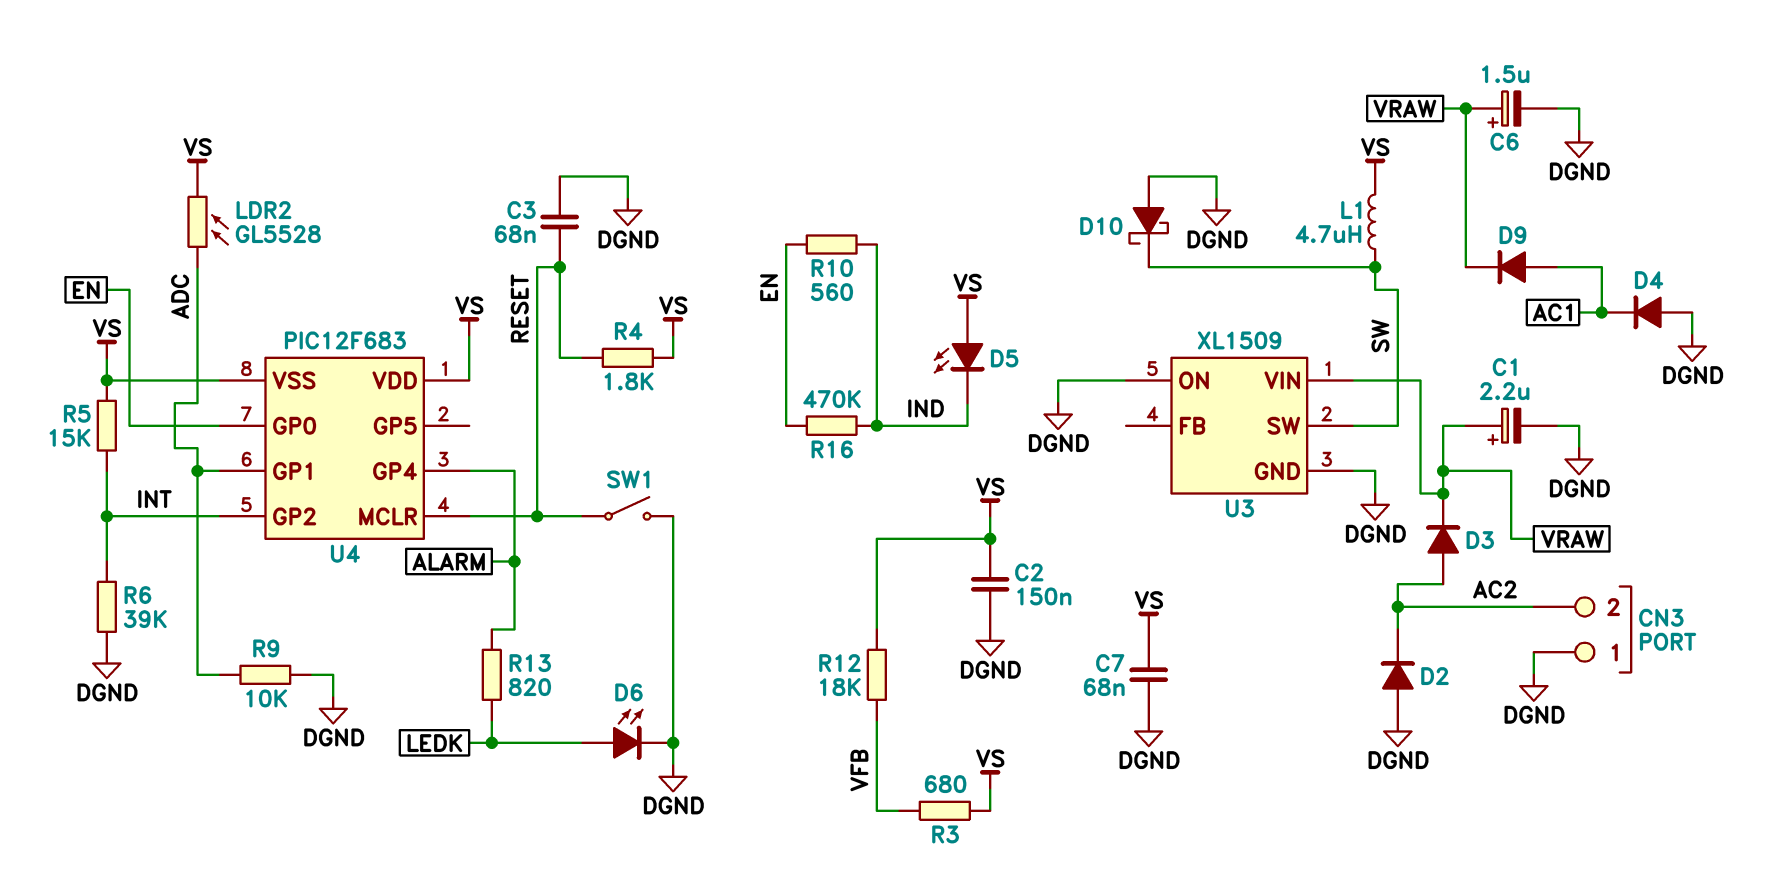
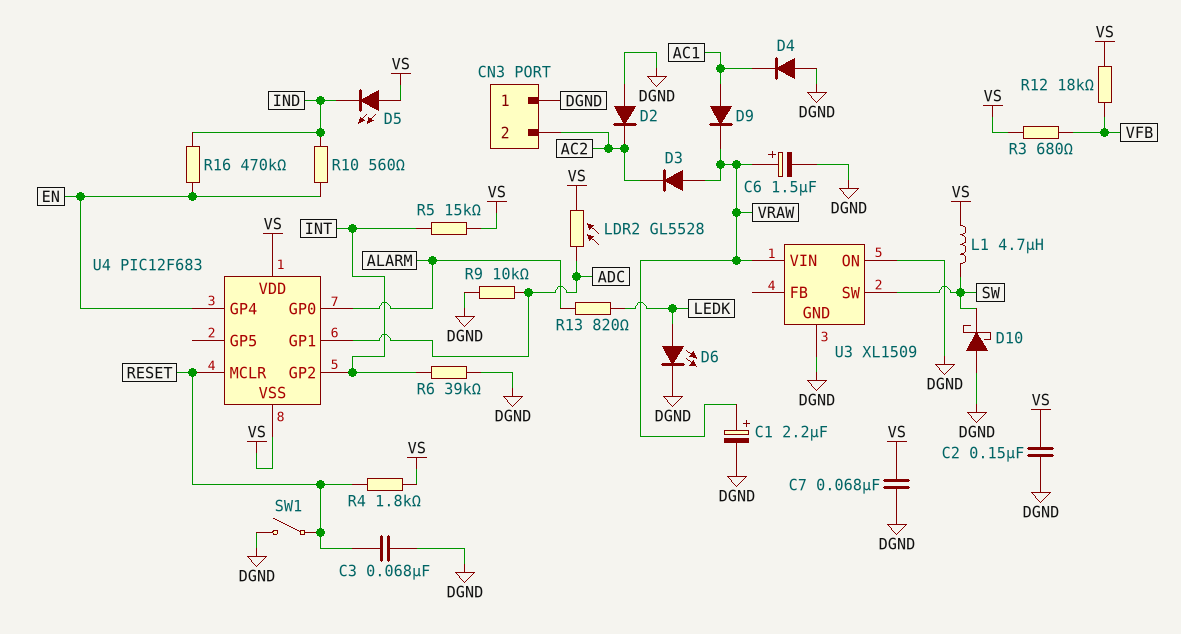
D3: diode (A AC2, K VRAW) -> diode (A VRAW, K AC2)
U4 pin GP0: EN -> ALARM
U4 pin GP4: ALARM -> EN

